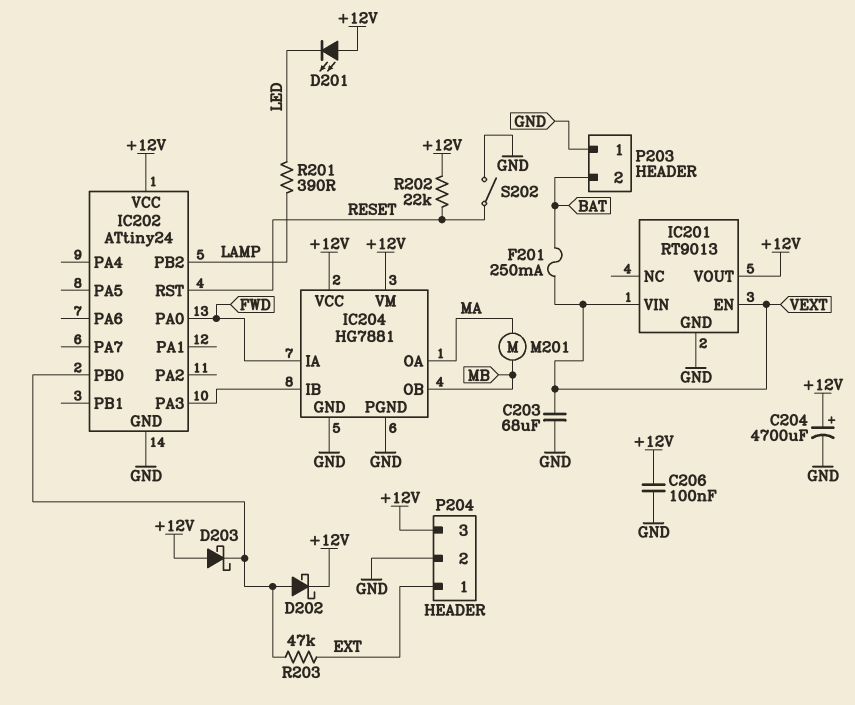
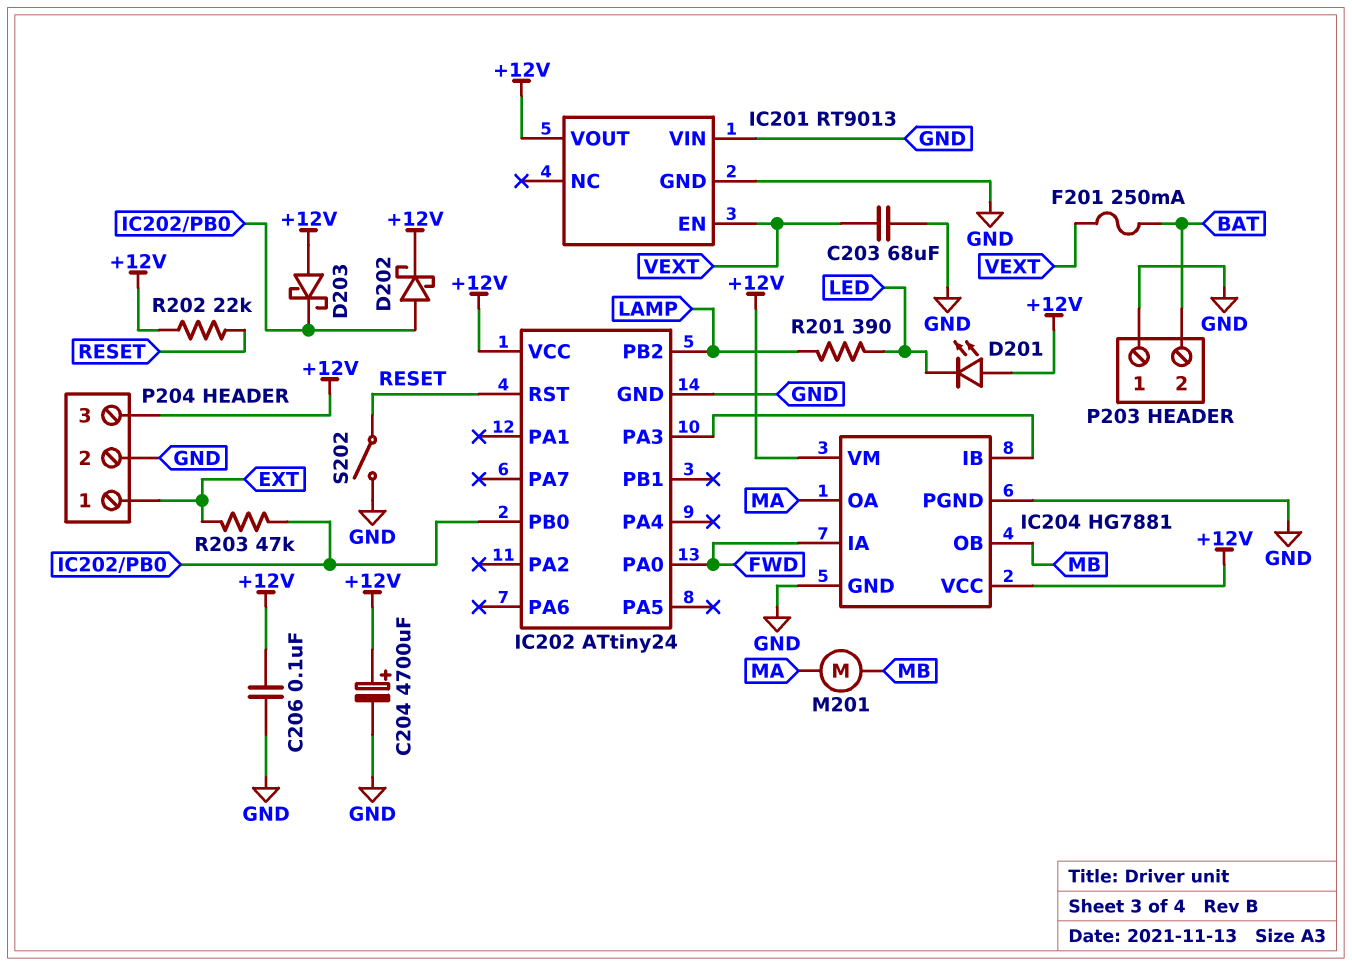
IC201 pin VIN: VEXT -> GND

